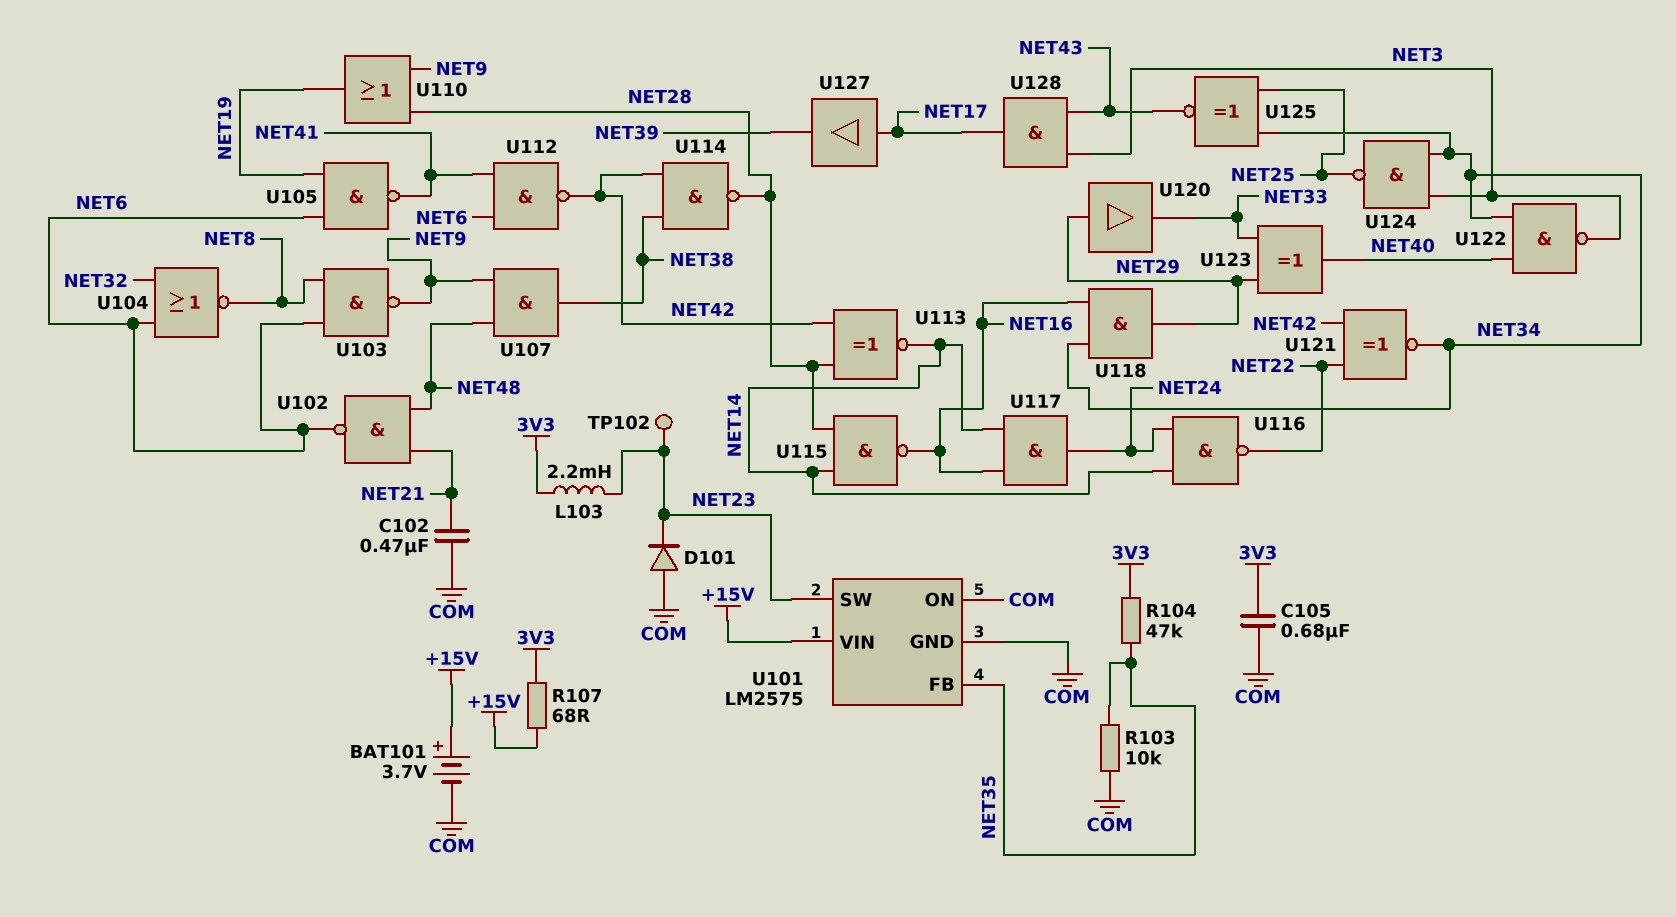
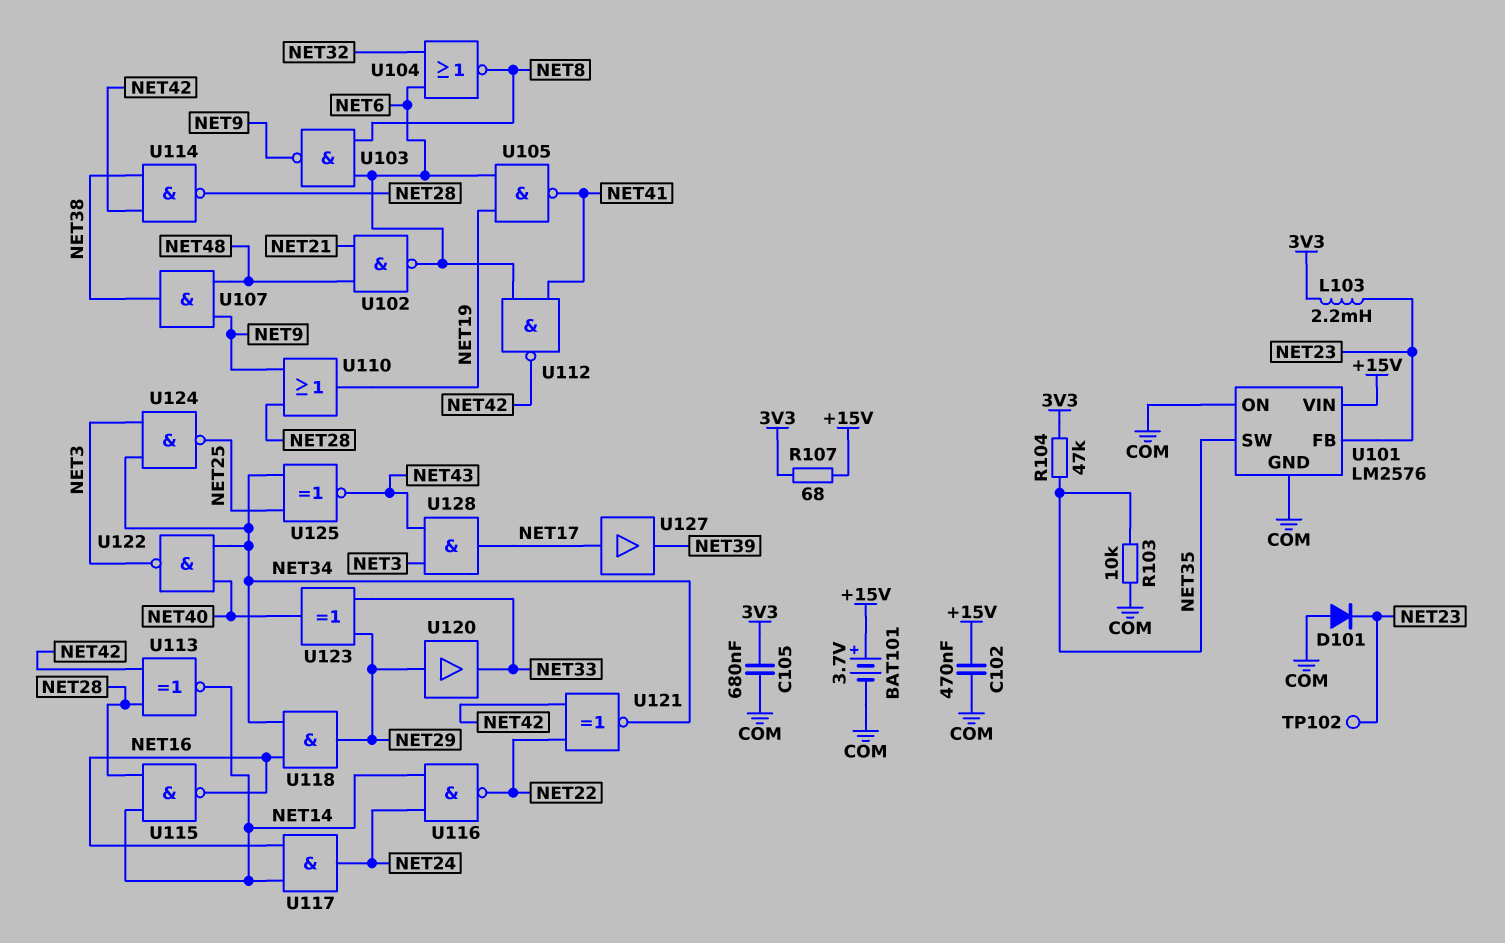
C102: 470nF (COM, NET21) -> 470nF (+15V, COM)
U101: LM2575 -> LM2576
U101 pin FB: NET35 -> NET23
U101 pin SW: NET23 -> NET35

